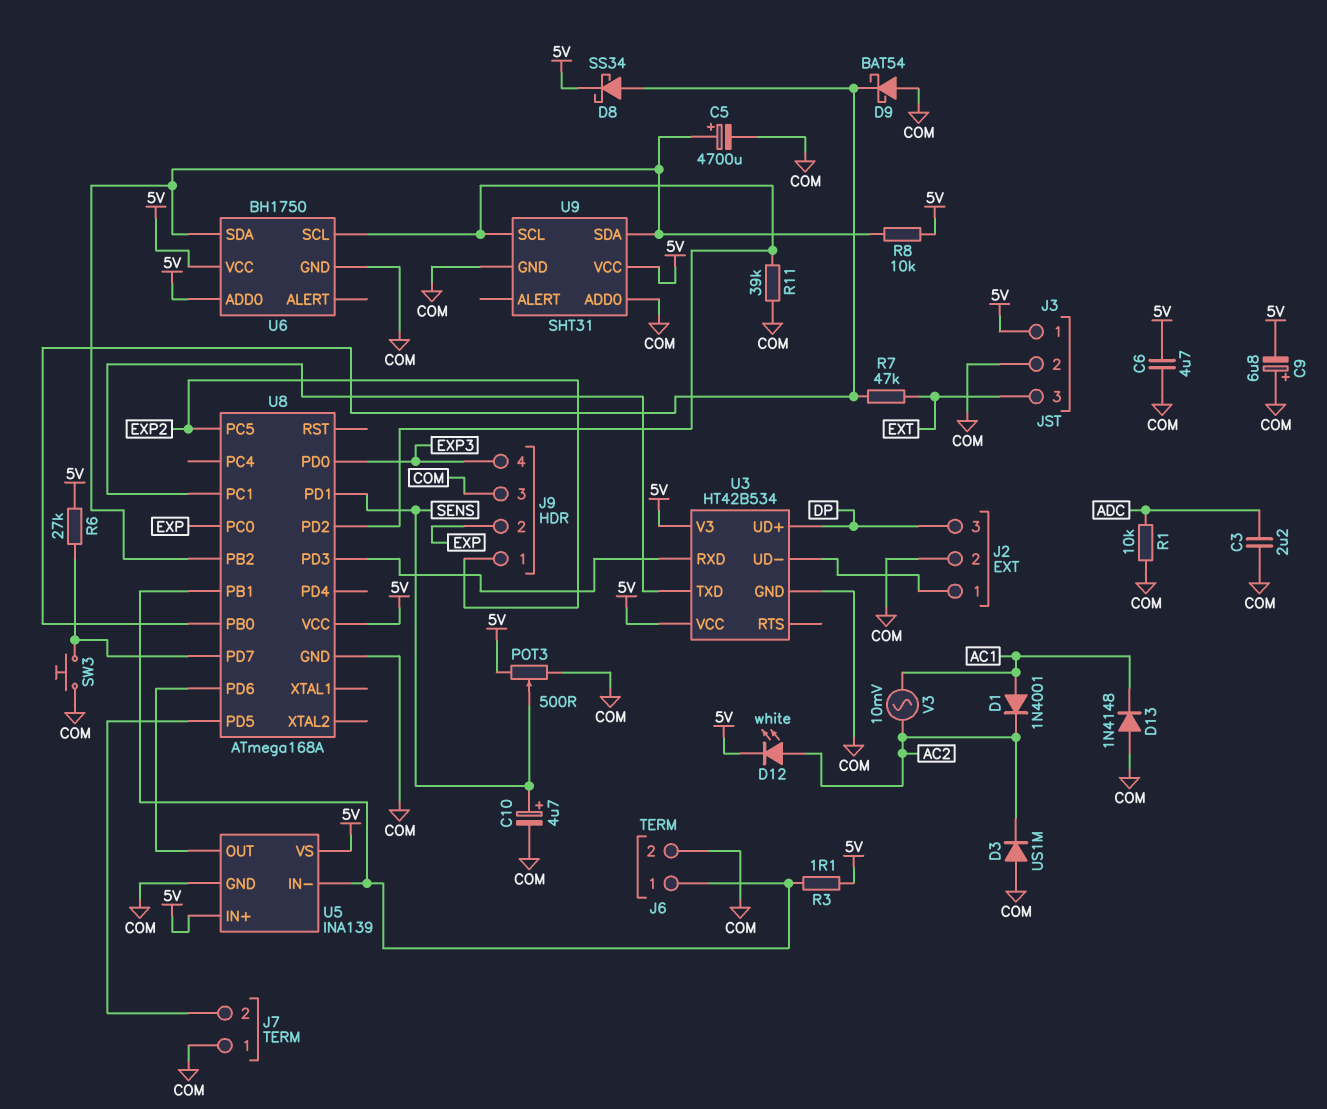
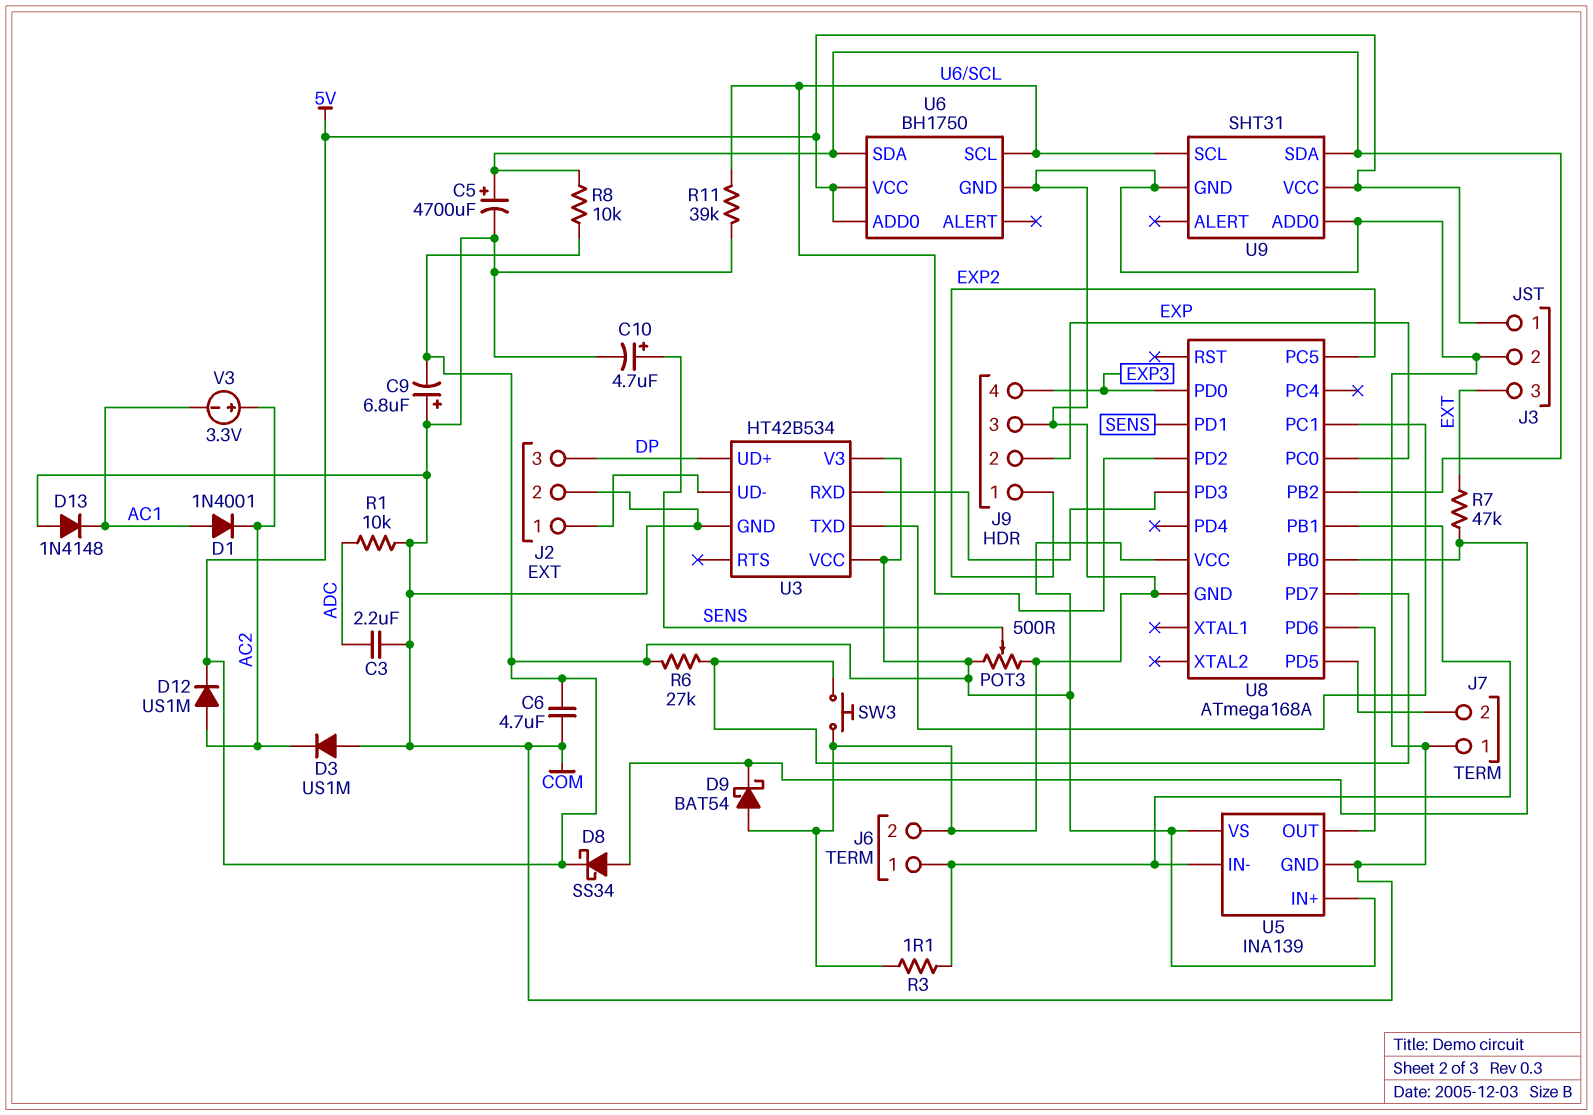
D12: LED white (A AC2, K 5V) -> diode US1M (A AC2, K 5V)
R3: 1.1 (5V, J6/1) -> 1.1 (COM, J6/1)
V3: AC 10mV (AC1, AC2) -> 3.3V (plus AC2, minus AC1)

